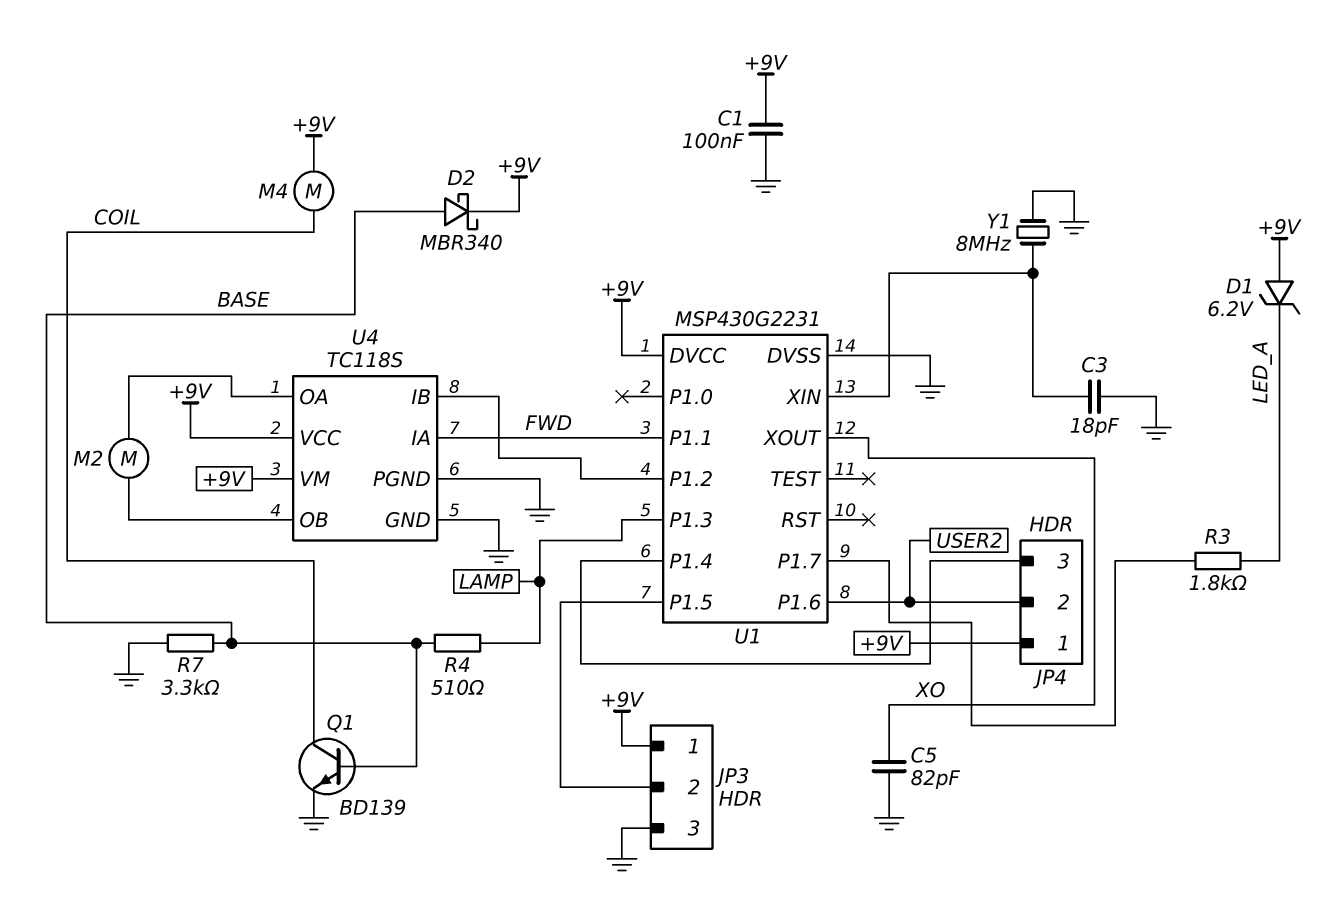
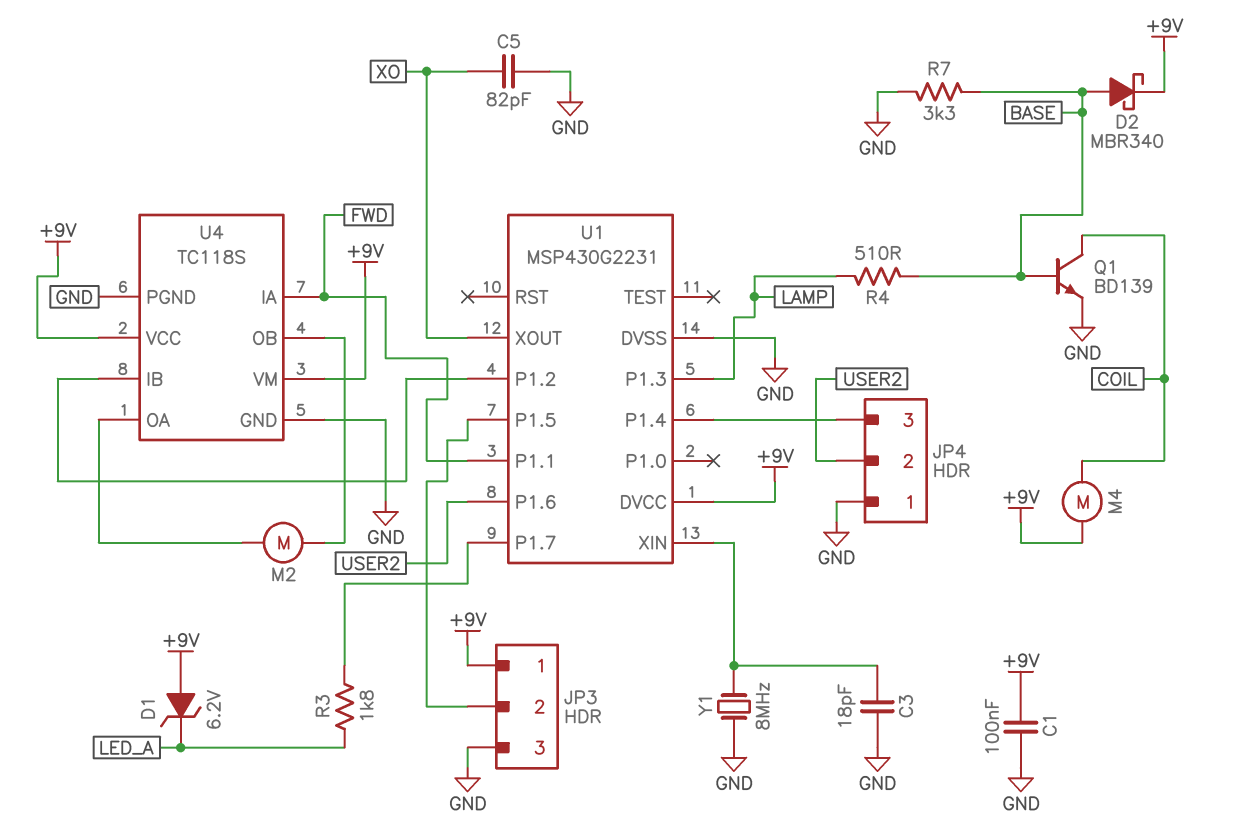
JP4 pin 1: +9V -> GND

